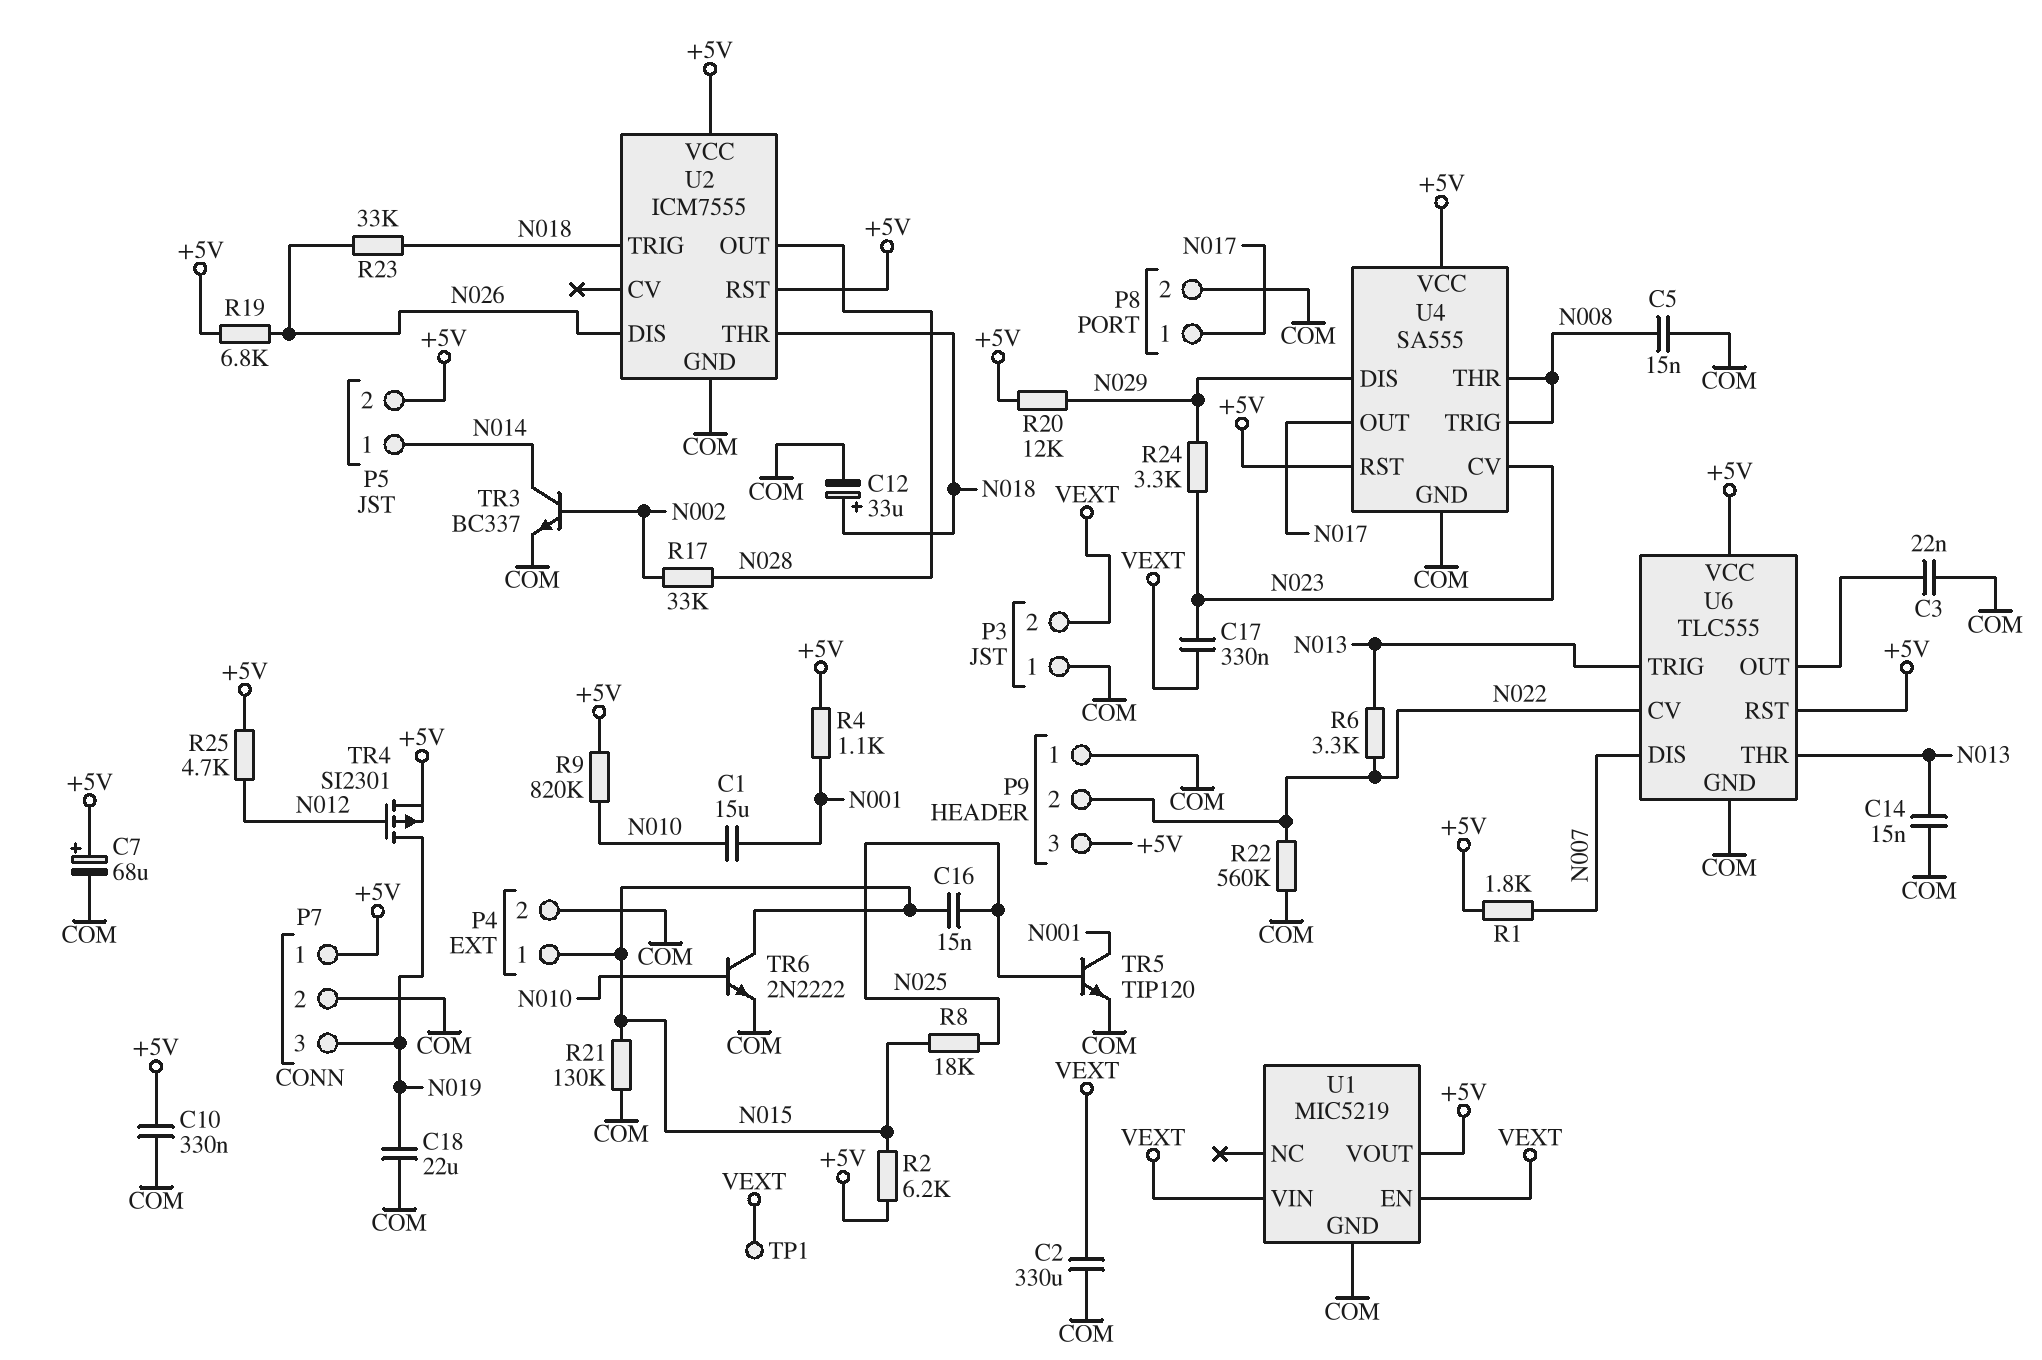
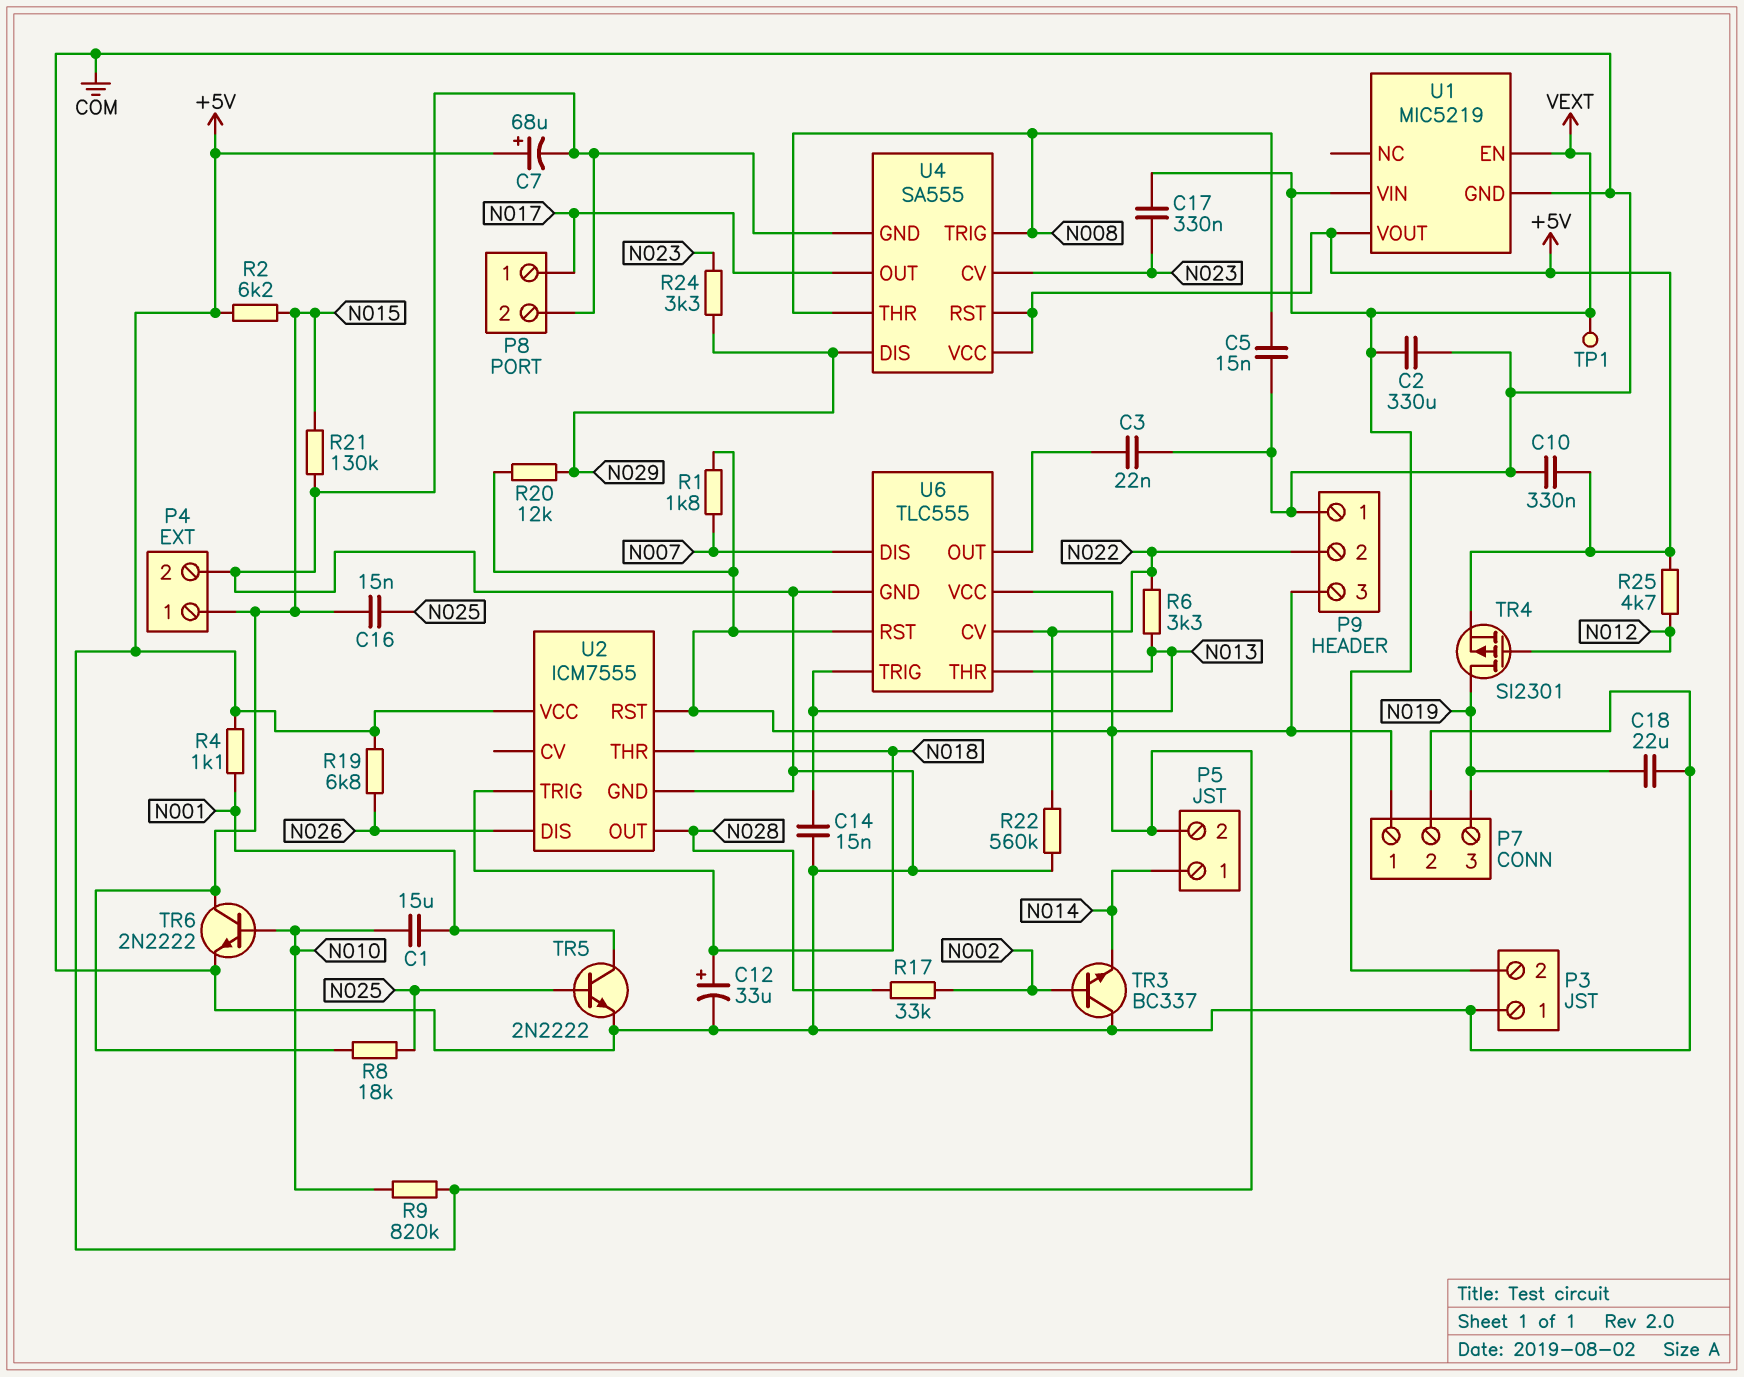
R23: 33k (N018, N026) -> none
TR3: NPN BC337 (B N002, C N014, E COM) -> NPN BC337 (B N002, C COM, E N014)
TR5: NPN TIP120 (B N025, C N001, E COM) -> NPN 2N2222 (B N025, C N001, E COM)

